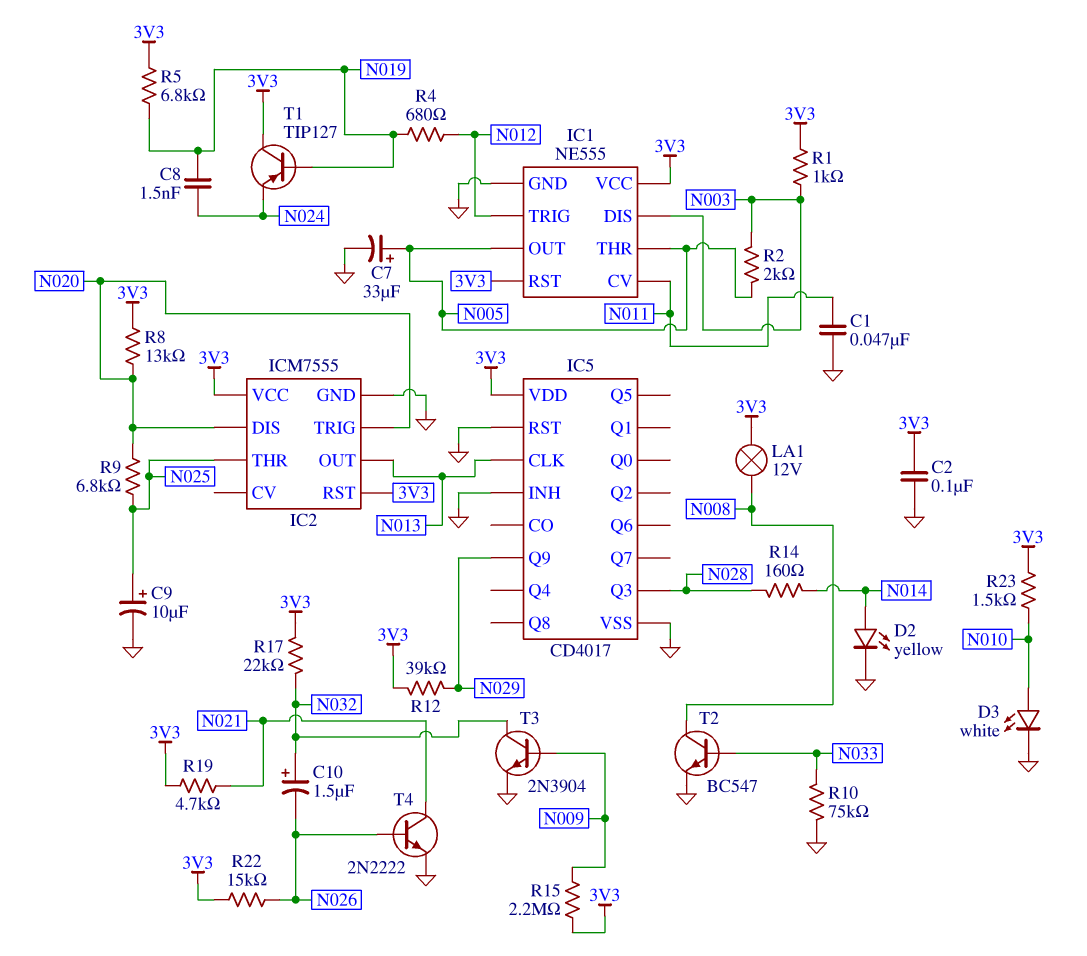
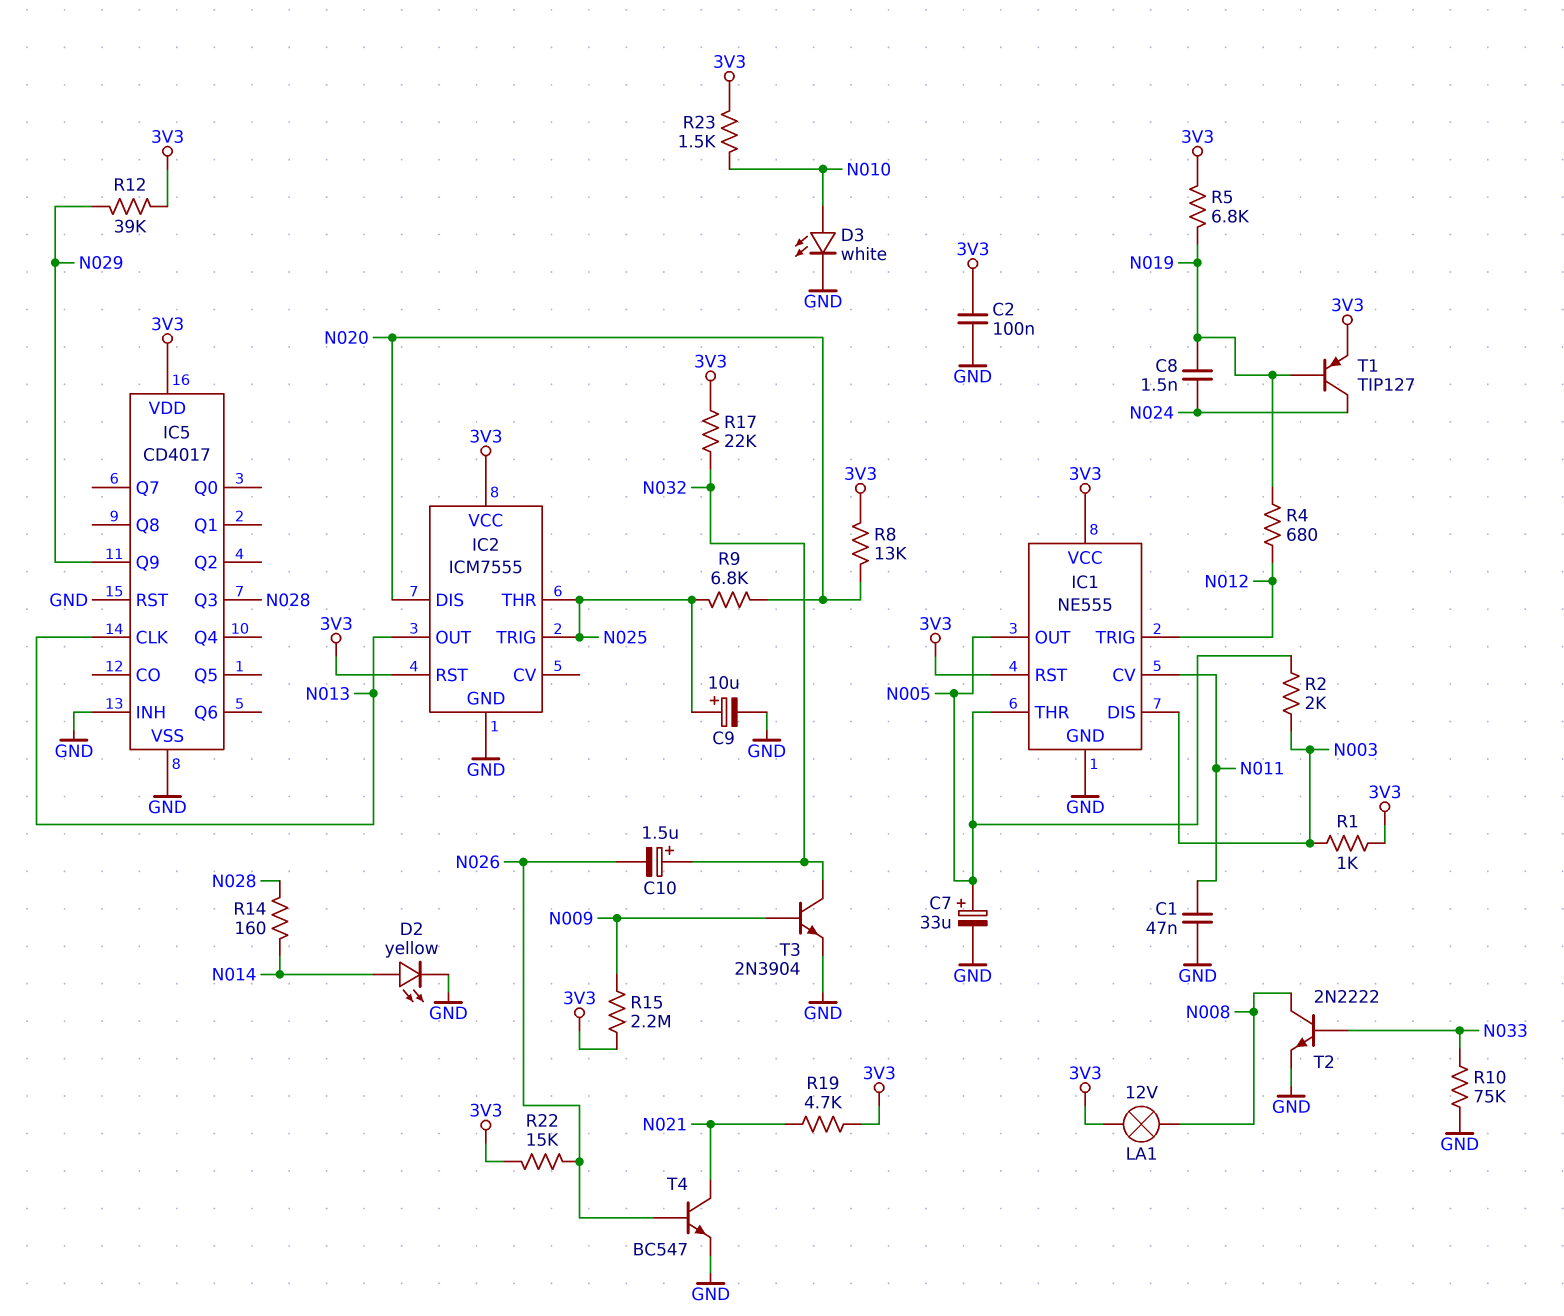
IC2 pin TRIG: N020 -> N025
T1: PNP TIP127 (B N019, C 3V3, E N024) -> PNP TIP127 (B N019, C N024, E 3V3)
T2: NPN BC547 (B N033, C N008, E GND) -> NPN 2N2222 (B N033, C N008, E GND)
T4: NPN 2N2222 (B N026, C N021, E GND) -> NPN BC547 (B N026, C N021, E GND)

